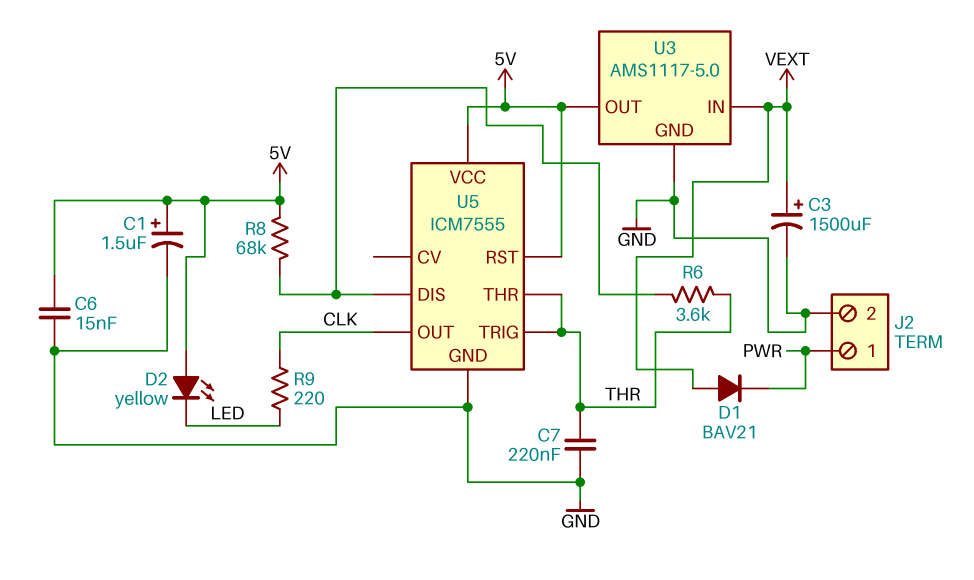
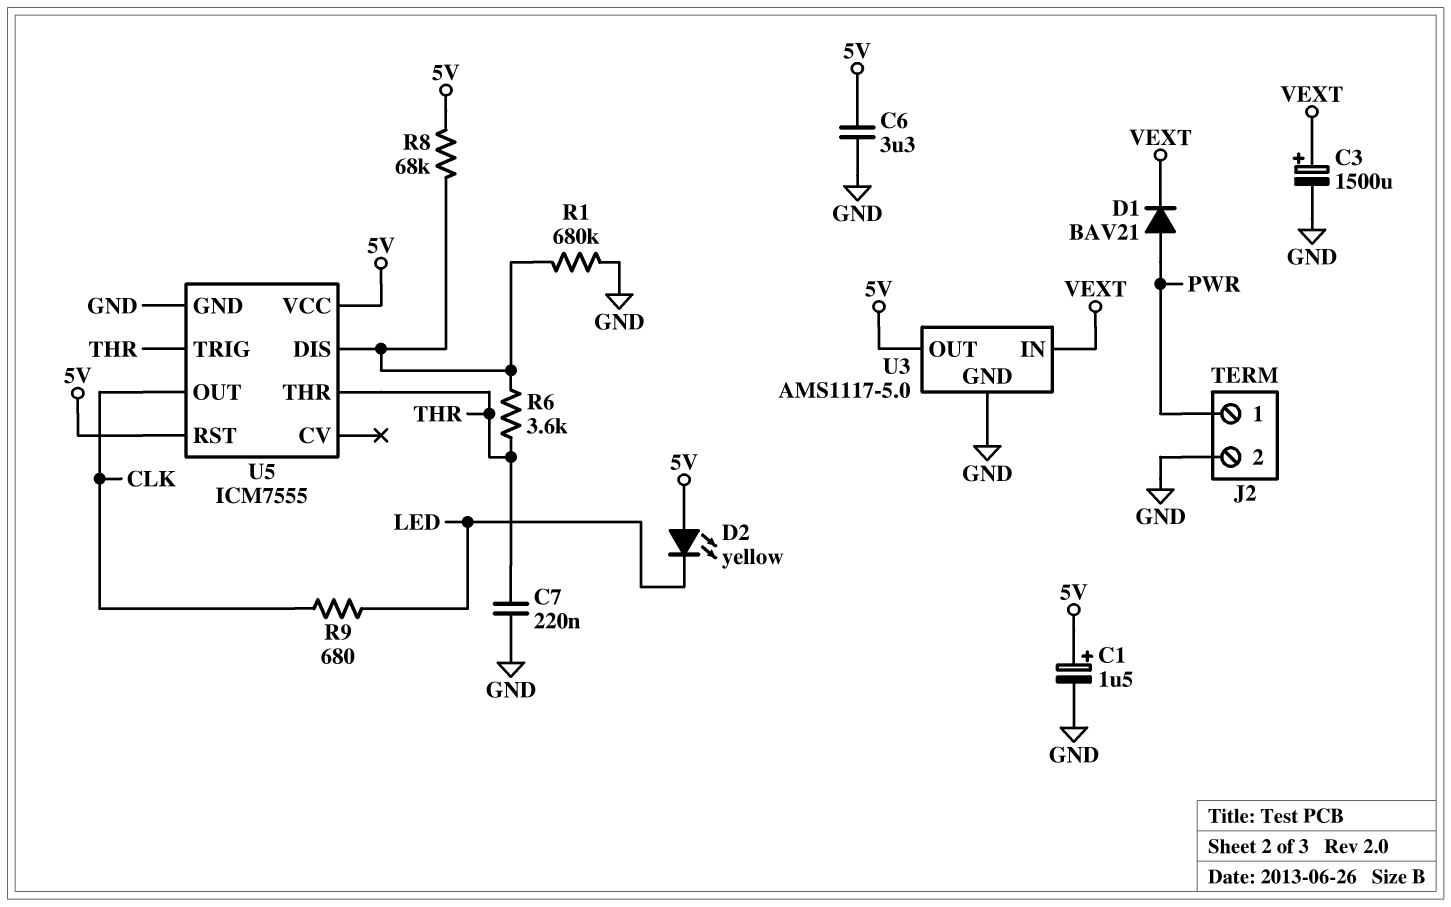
C6: 15nF (5V, GND) -> 3.3uF (5V, GND)
D1: diode BAV21 (A VEXT, K PWR) -> diode BAV21 (A PWR, K VEXT)
R1: none -> 680k (GND, U5/DIS)
R9: 220 (CLK, LED) -> 680 (CLK, LED)

